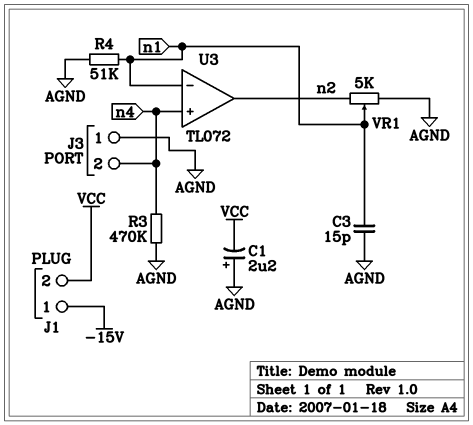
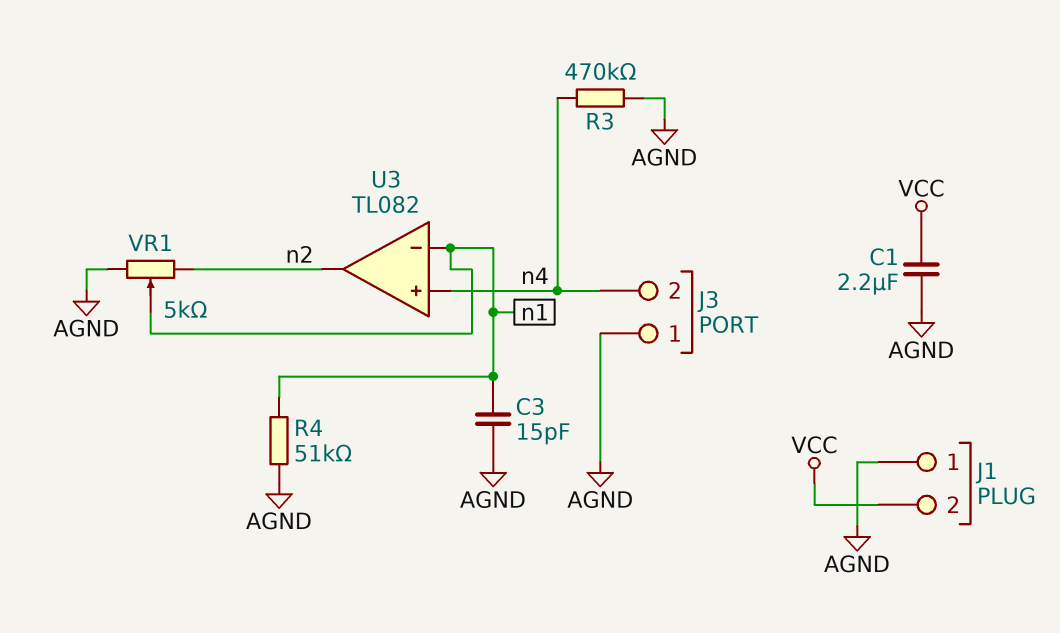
C1: 2.2uF (plus AGND, minus VCC) -> 2.2uF (AGND, VCC)
J1 pin 1: -15V -> AGND
U3: TL072 -> TL082

